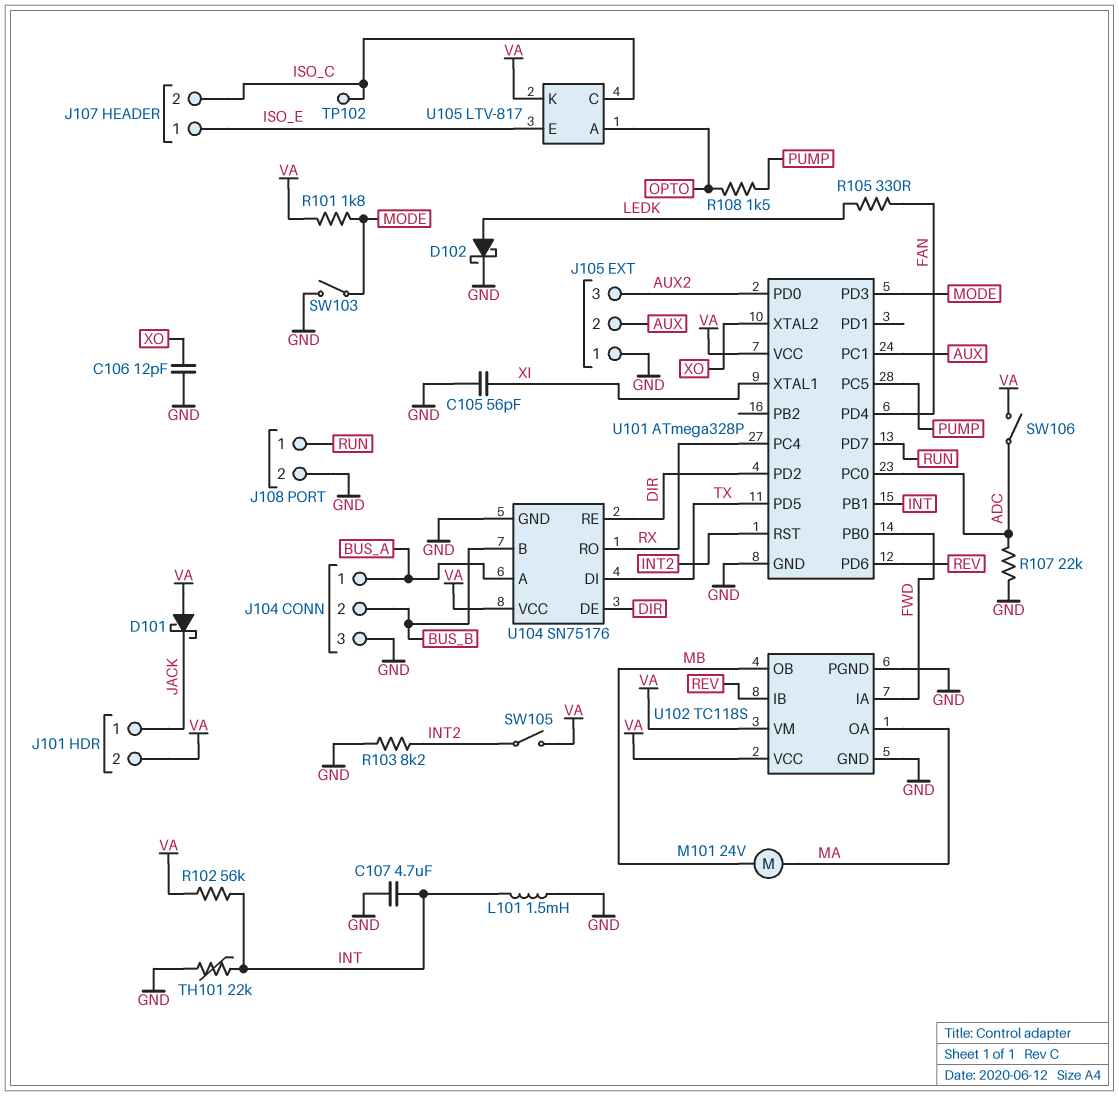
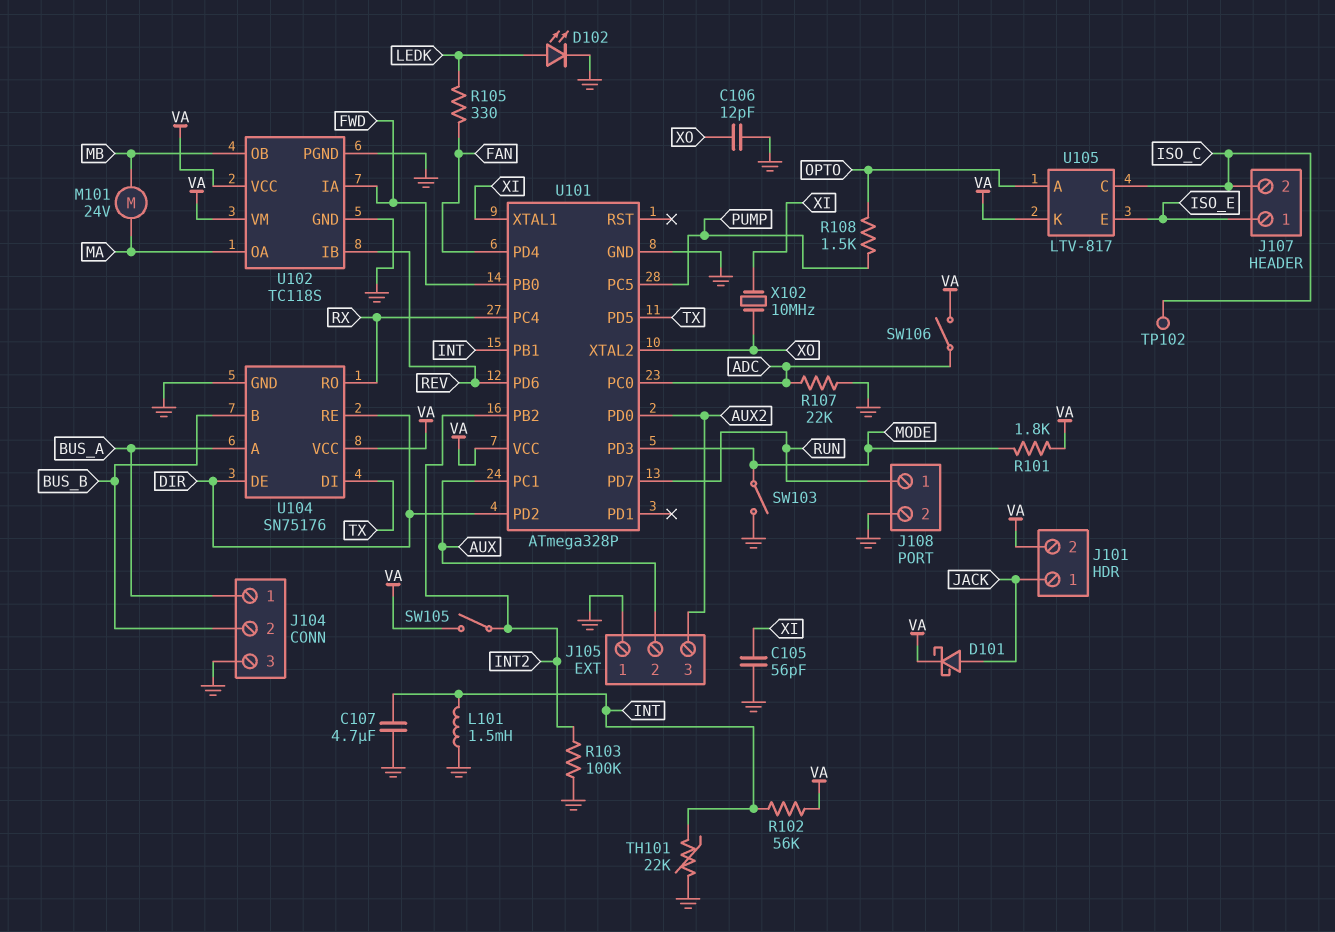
D101: schottky (A VA, K JACK) -> schottky (A JACK, K VA)
D102: schottky (A LEDK, K GND) -> LED (A LEDK, K GND)
R103: 8.2k (GND, INT2) -> 100k (GND, INT2)
U101 pin PB2: none -> INT2
U101 pin RST: INT2 -> none
X102: none -> 10MHz (XI, XO)

